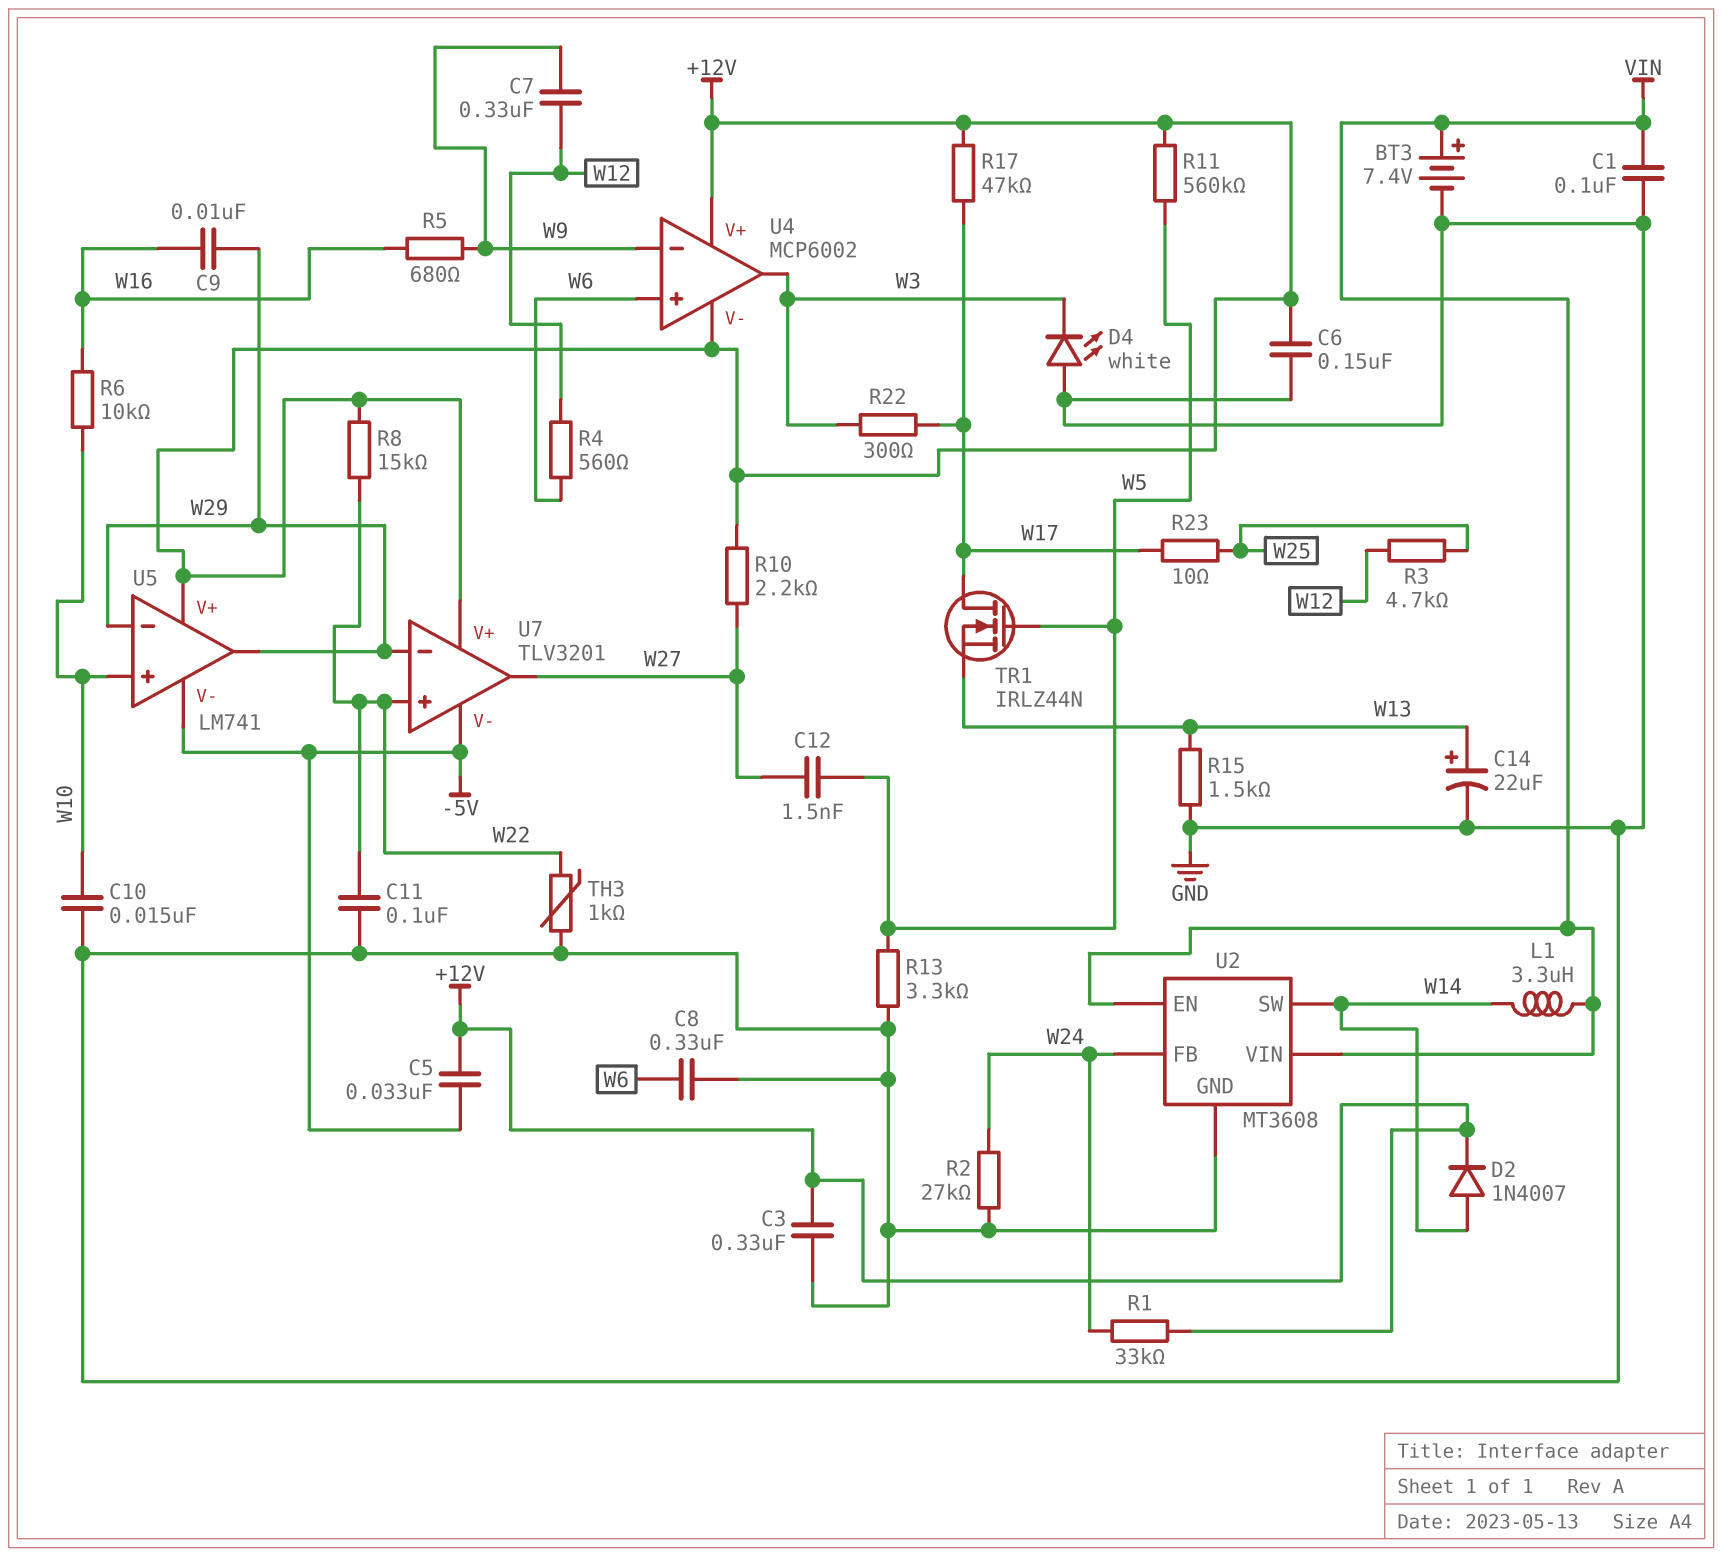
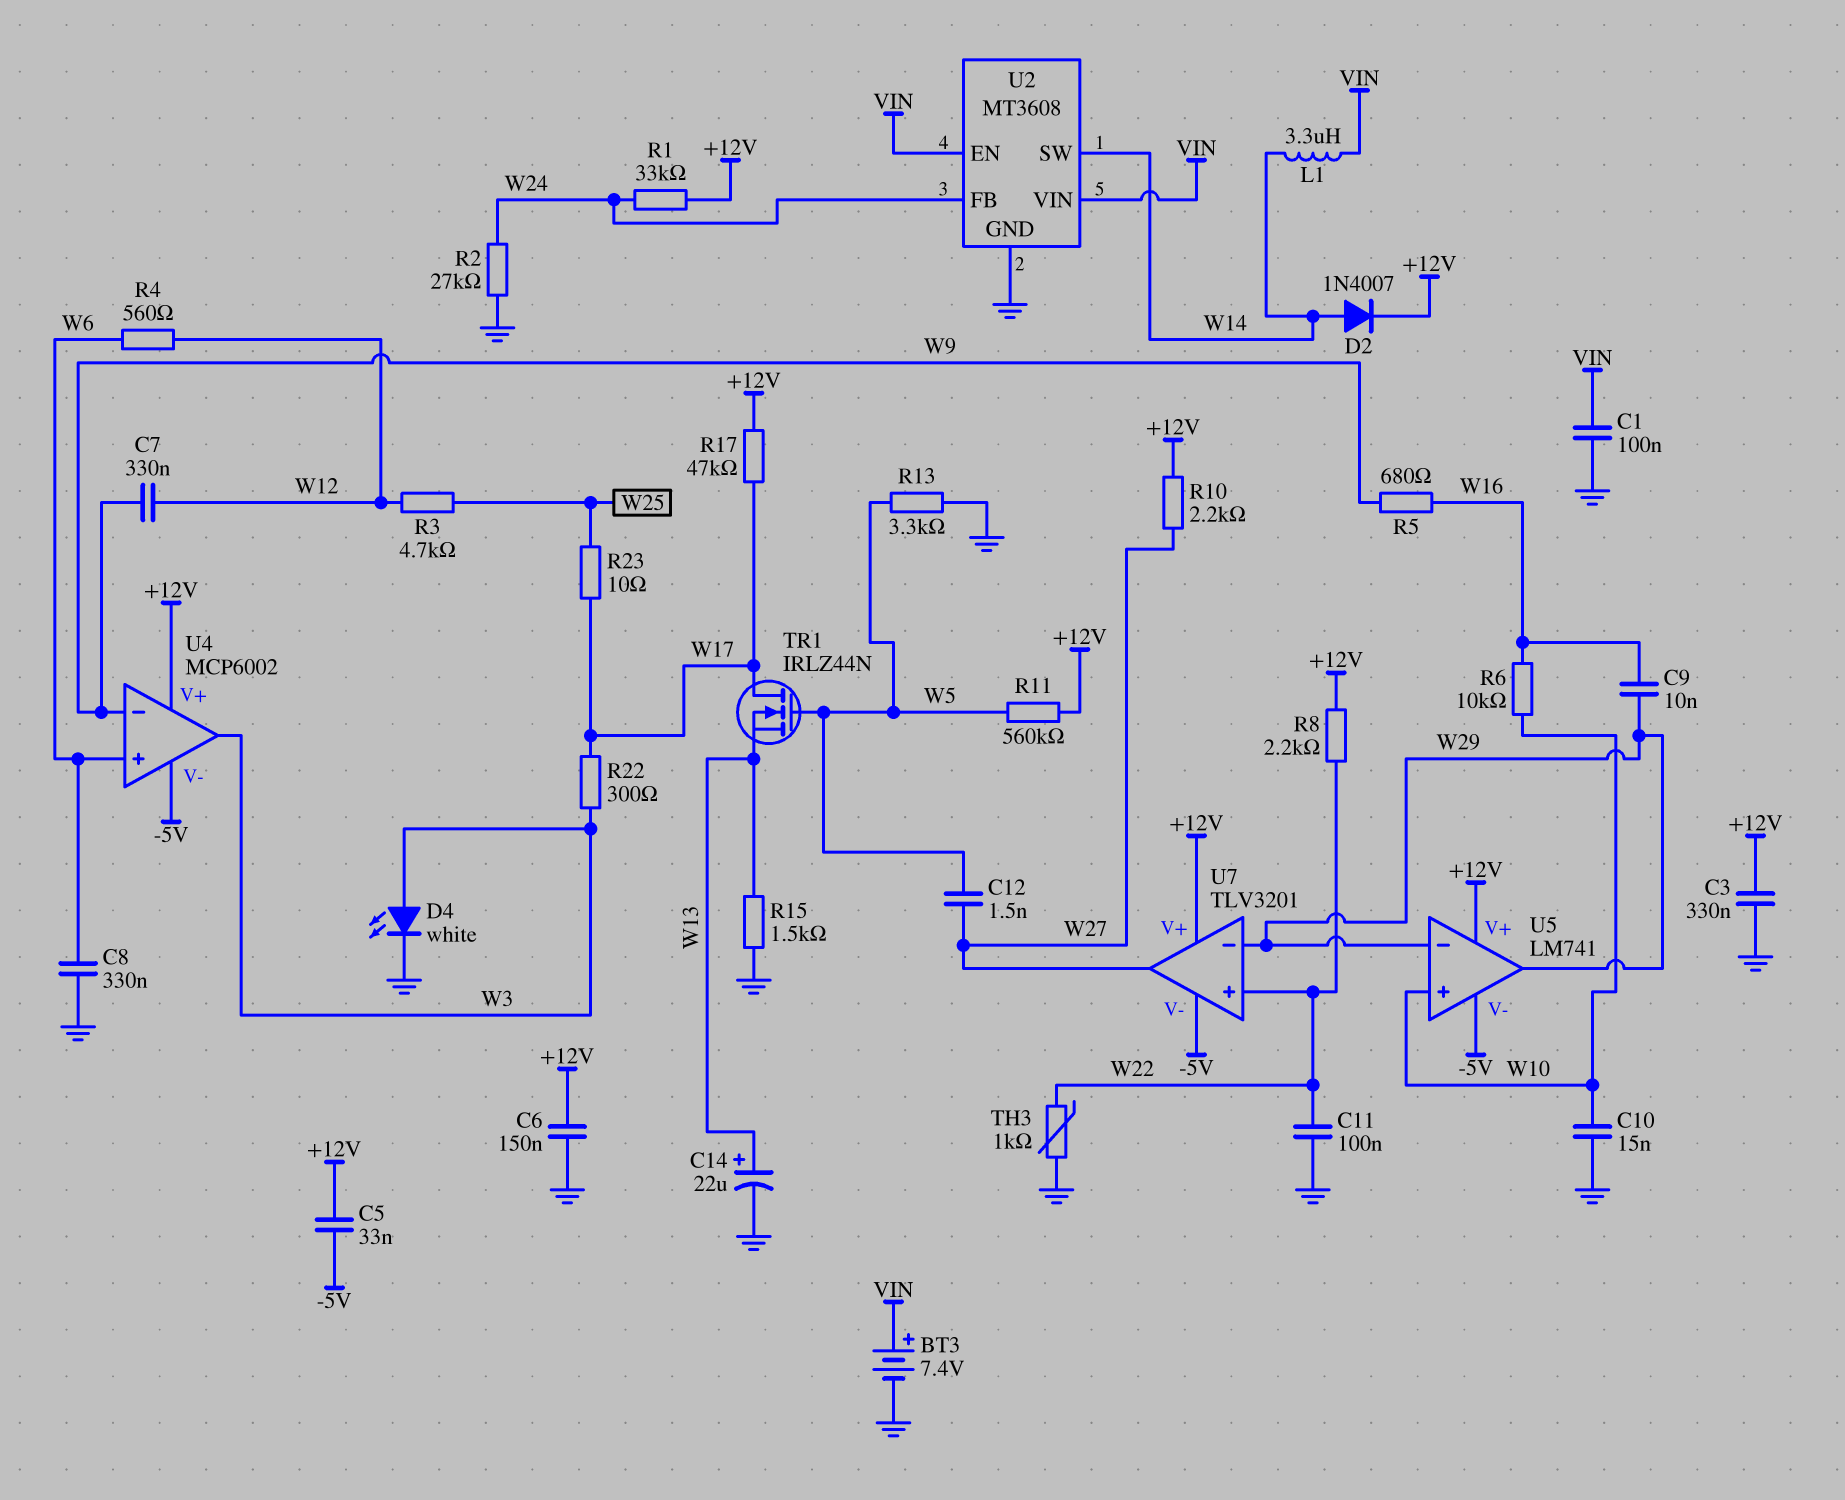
D4: LED white (A GND, K W3) -> LED white (A W3, K GND)
R8: 15k (+12V, W22) -> 2.2k (+12V, W22)
U4 pin V-: +12V -> -5V

